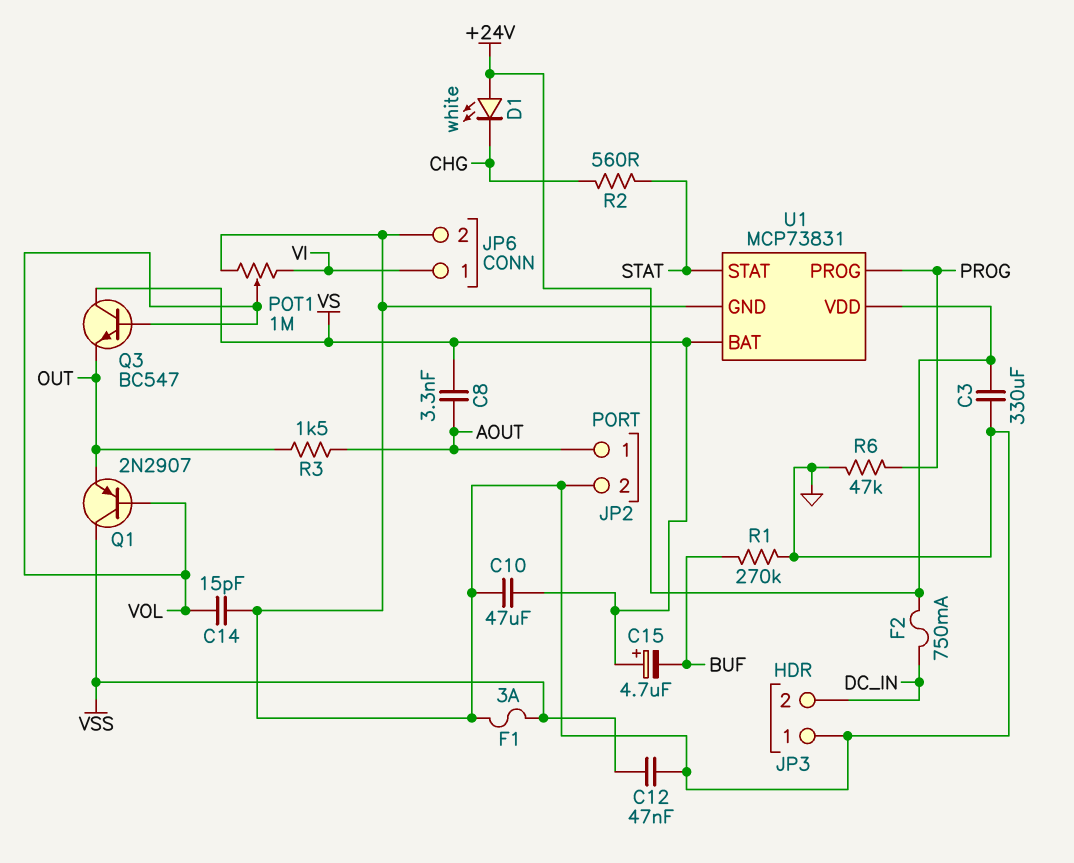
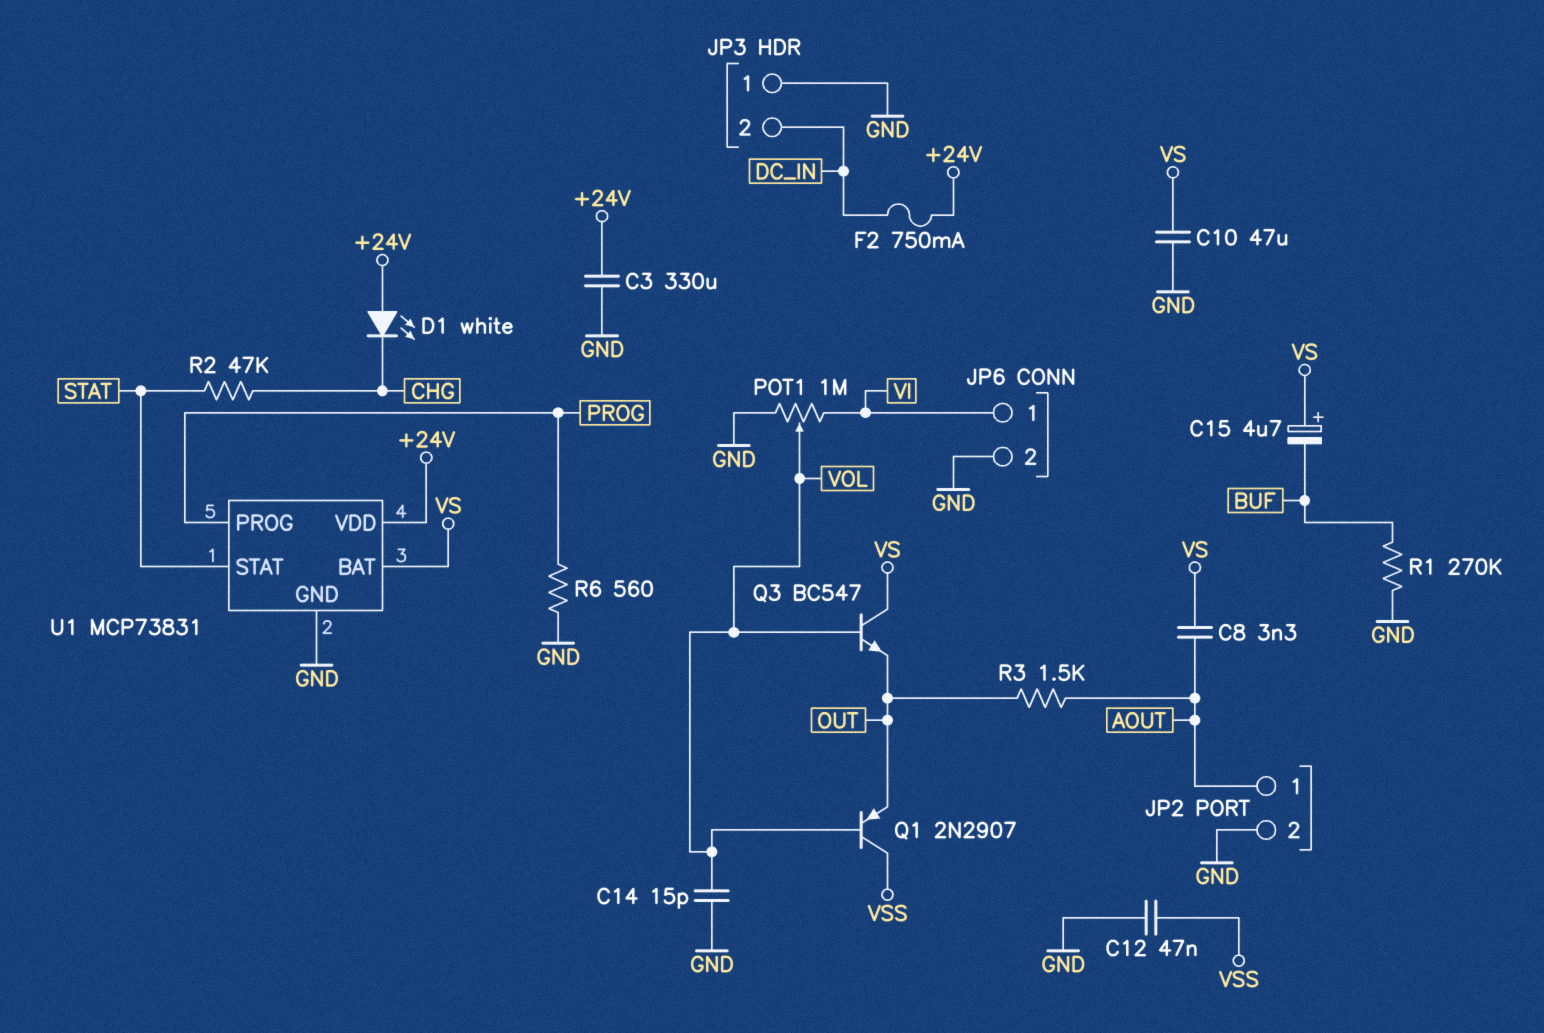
F1: 3A (GND, VSS) -> none
R2: 560 (CHG, STAT) -> 47k (CHG, STAT)
R6: 47k (GND, PROG) -> 560 (GND, PROG)

